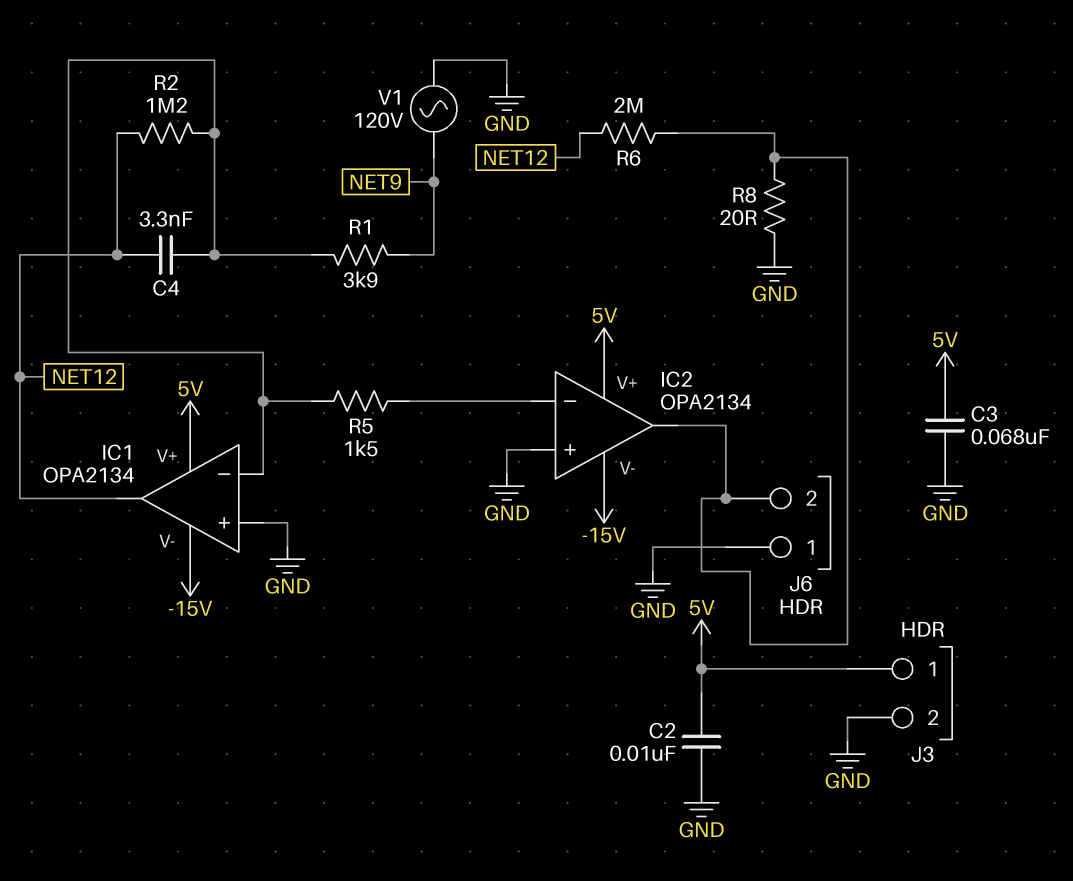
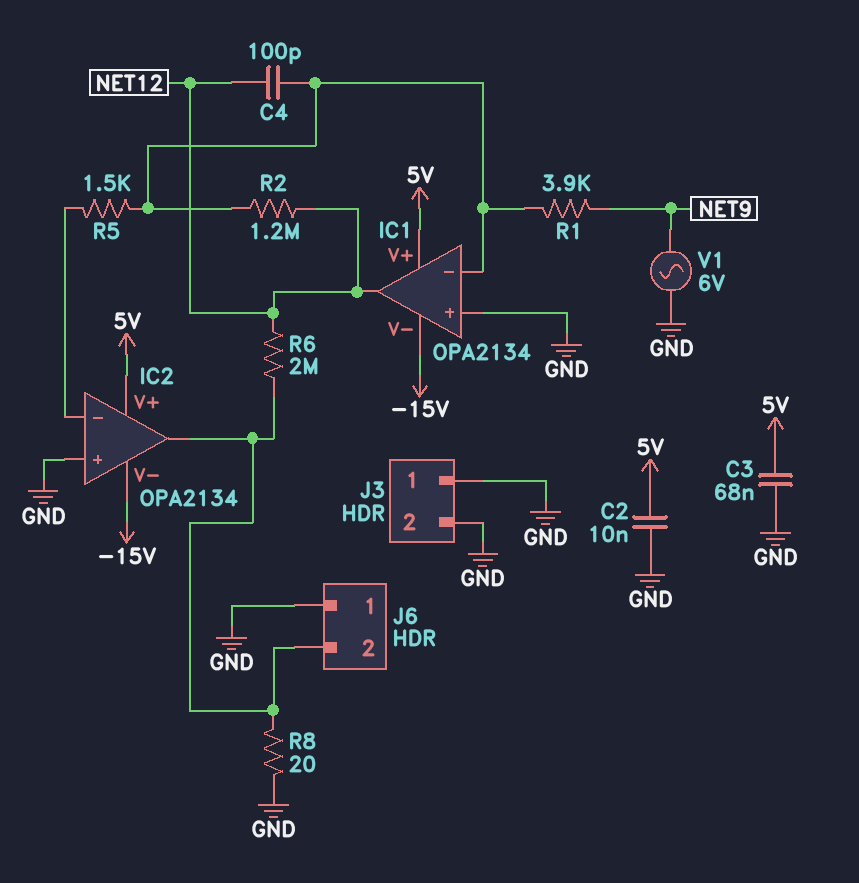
C4: 3.3nF (IC1/in-, NET12) -> 100pF (IC1/in-, NET12)
J3 pin 1: 5V -> GND
V1: AC 120V (GND, NET9) -> AC 6V (GND, NET9)

